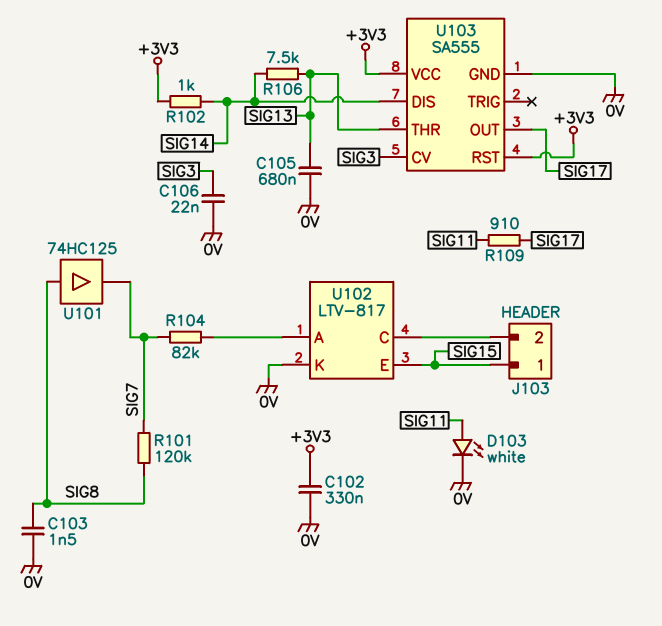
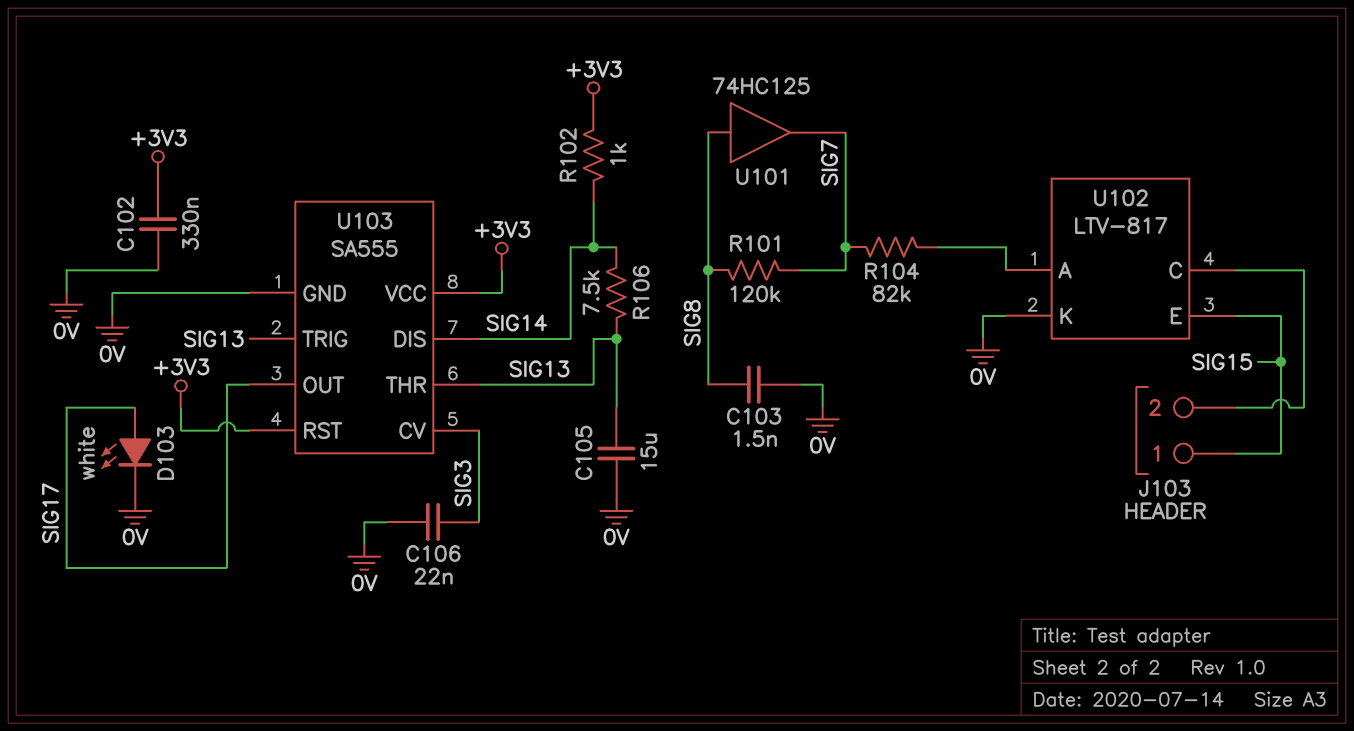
C105: 680nF (0V, SIG13) -> 15uF (0V, SIG13)
D103: LED white (A SIG11, K 0V) -> LED white (A SIG17, K 0V)
R109: 910 (SIG11, SIG17) -> none
U103 pin TRIG: none -> SIG13

